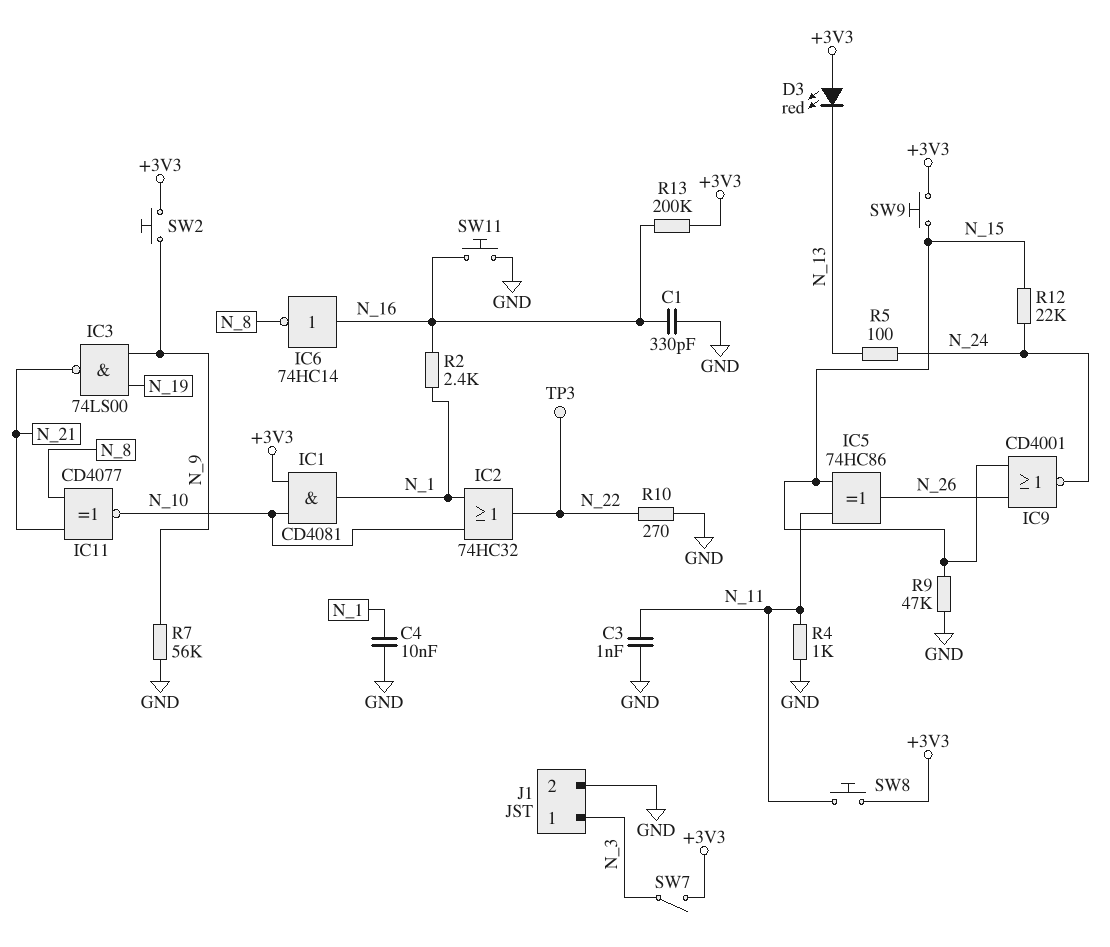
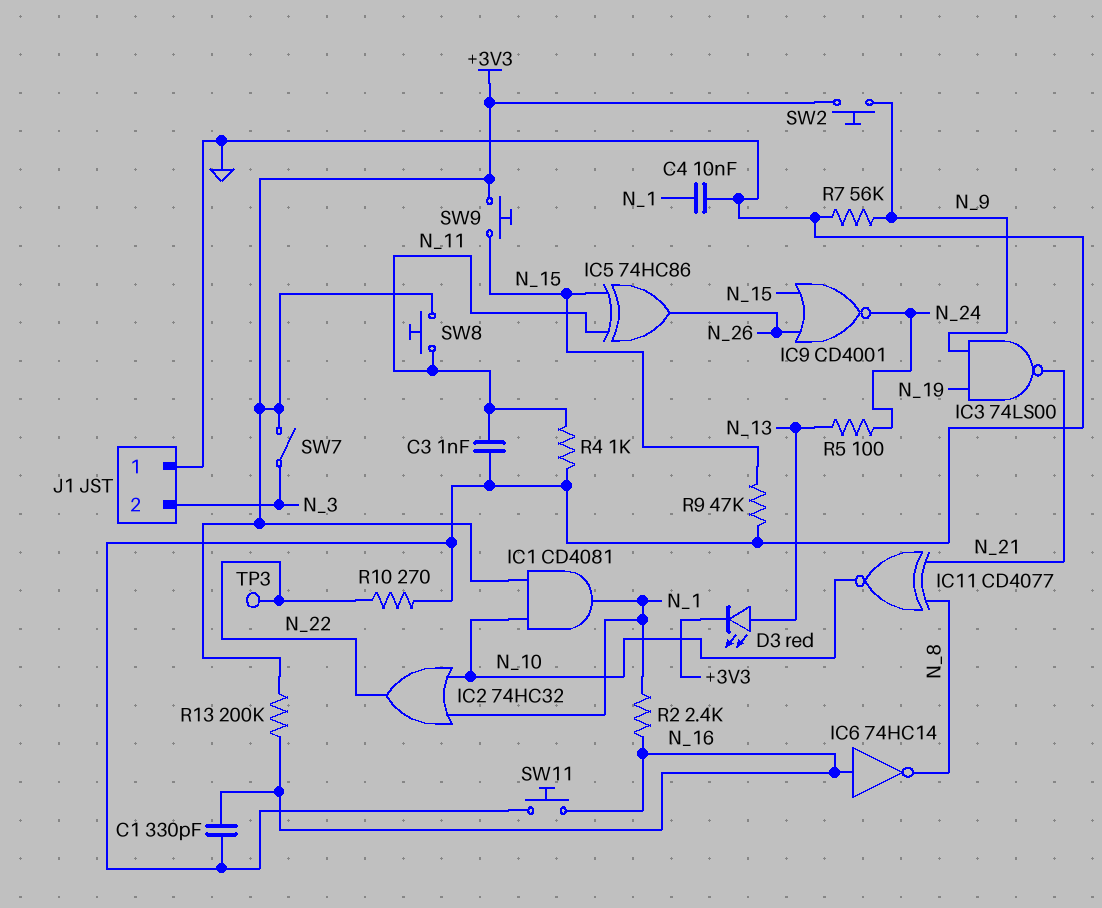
D3: LED red (A +3V3, K N_13) -> LED red (A N_13, K +3V3)
J1 pin 1: N_3 -> GND
J1 pin 2: GND -> N_3
R12: 22k (N_15, N_24) -> none

